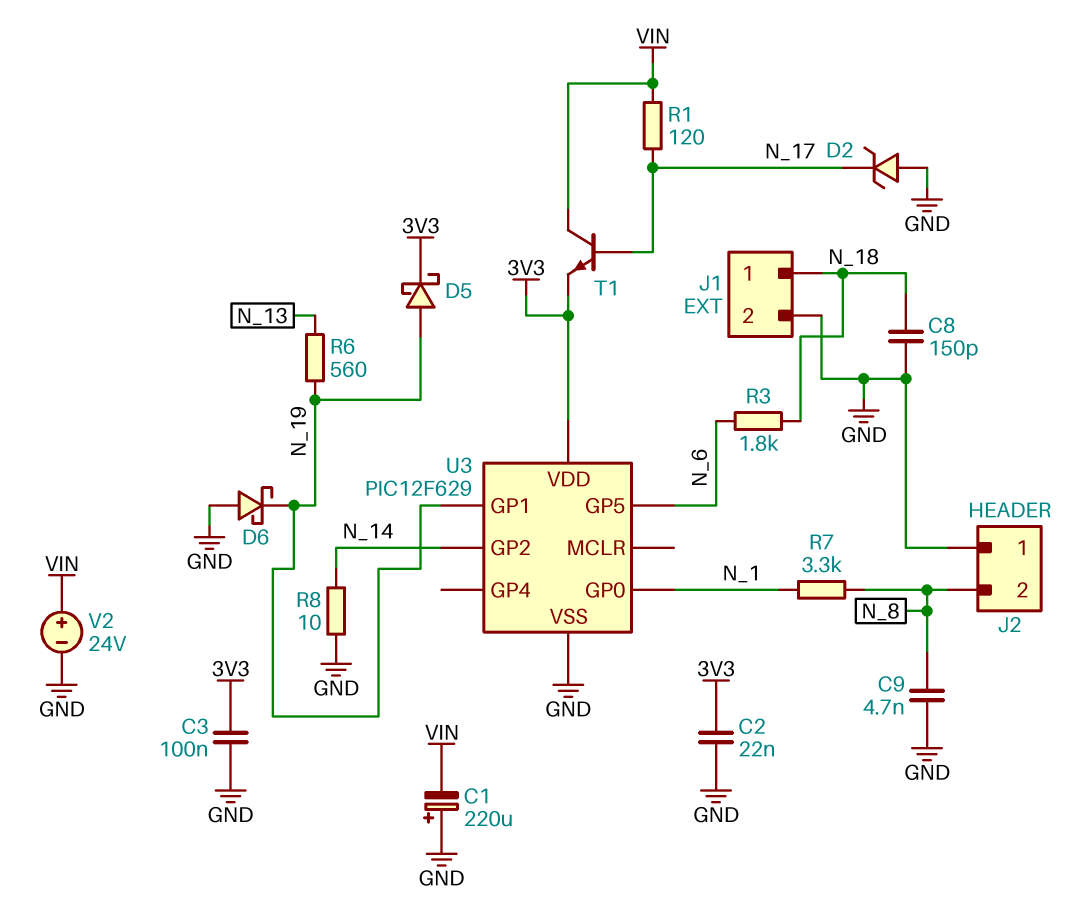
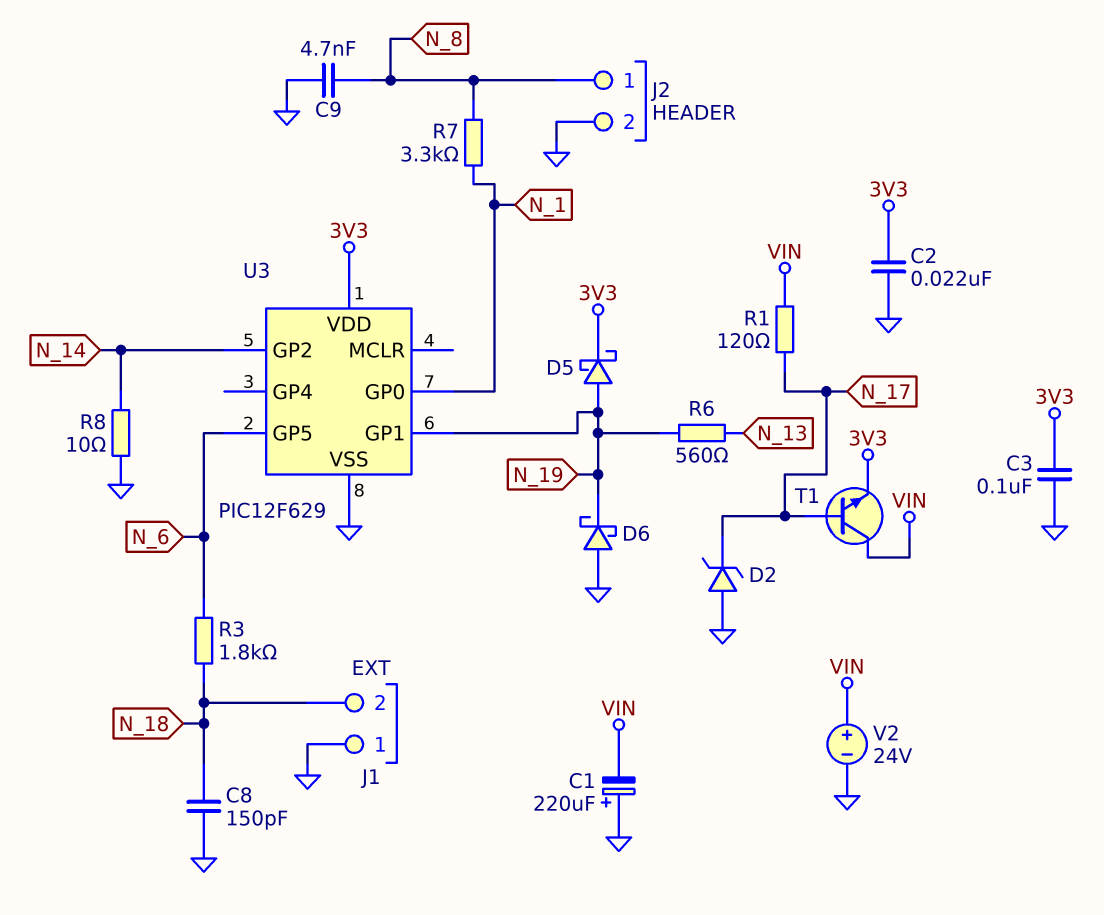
J1 pin 1: N_18 -> GND
J1 pin 2: GND -> N_18
J2 pin 1: GND -> N_8
J2 pin 2: N_8 -> GND

